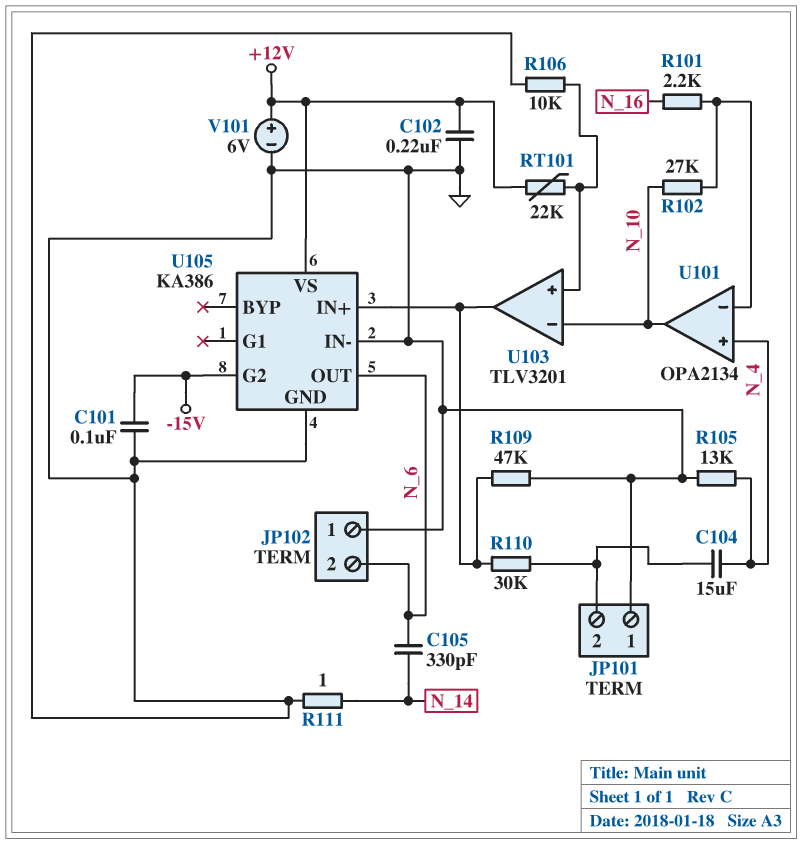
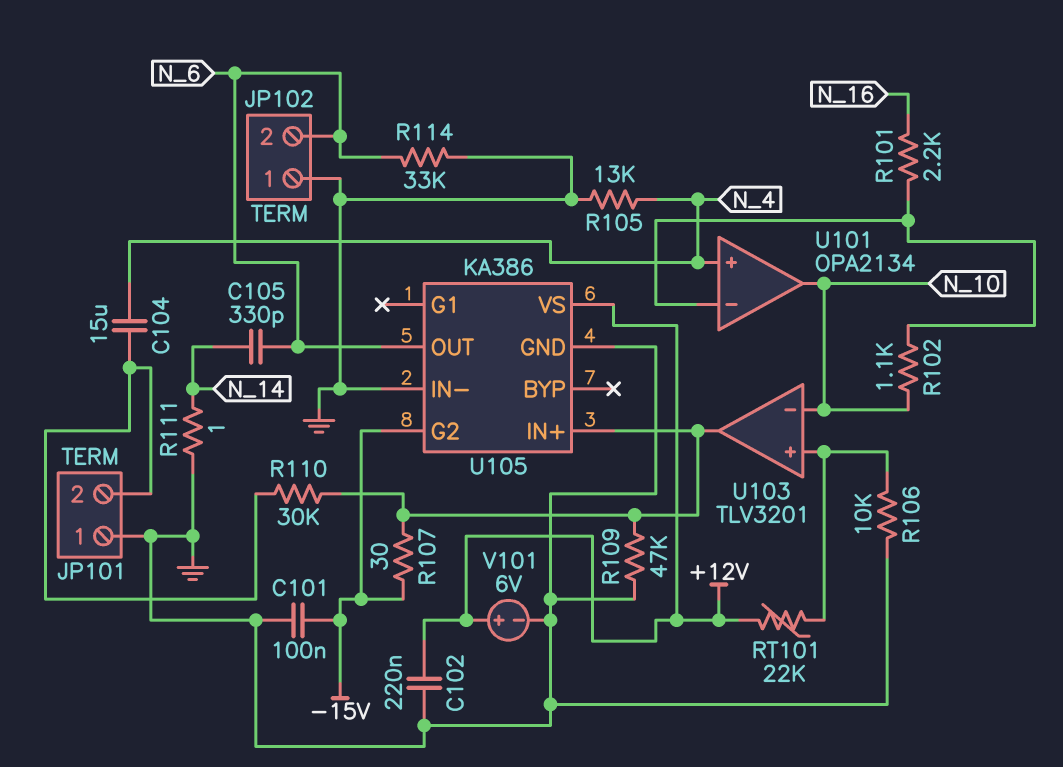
R102: 27k (N_10, U101/in-) -> 1.1k (N_10, U101/in-)
R107: none -> 30 (-15V, U103/out)
R114: none -> 33k (GND, N_6)

